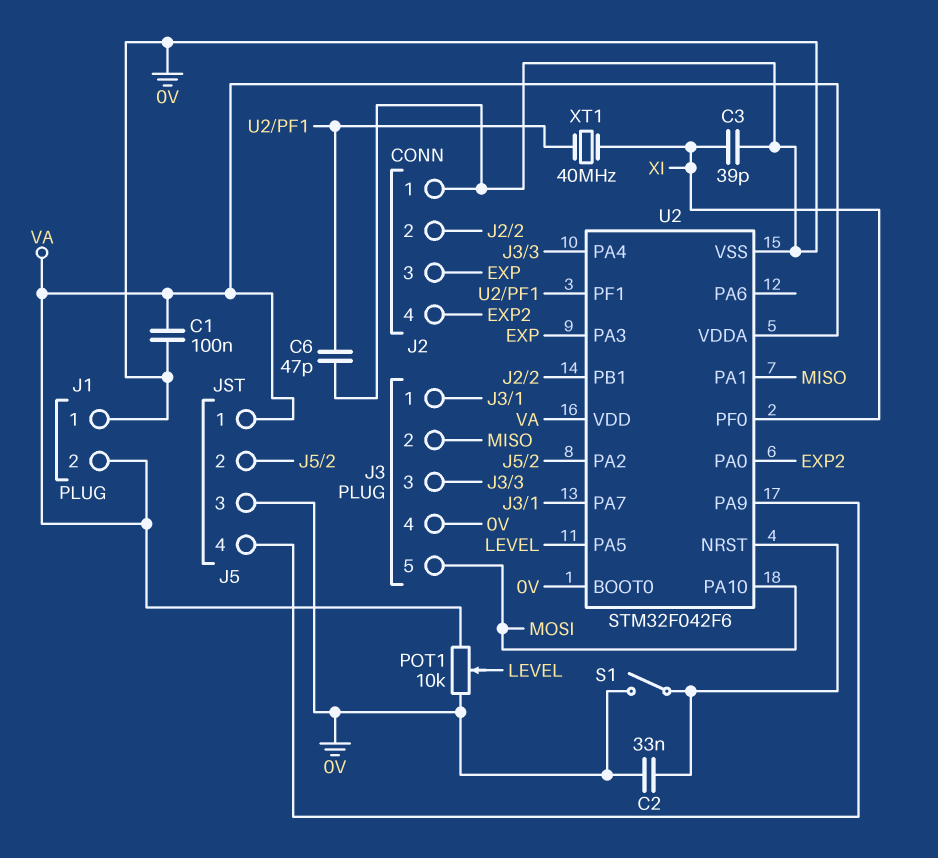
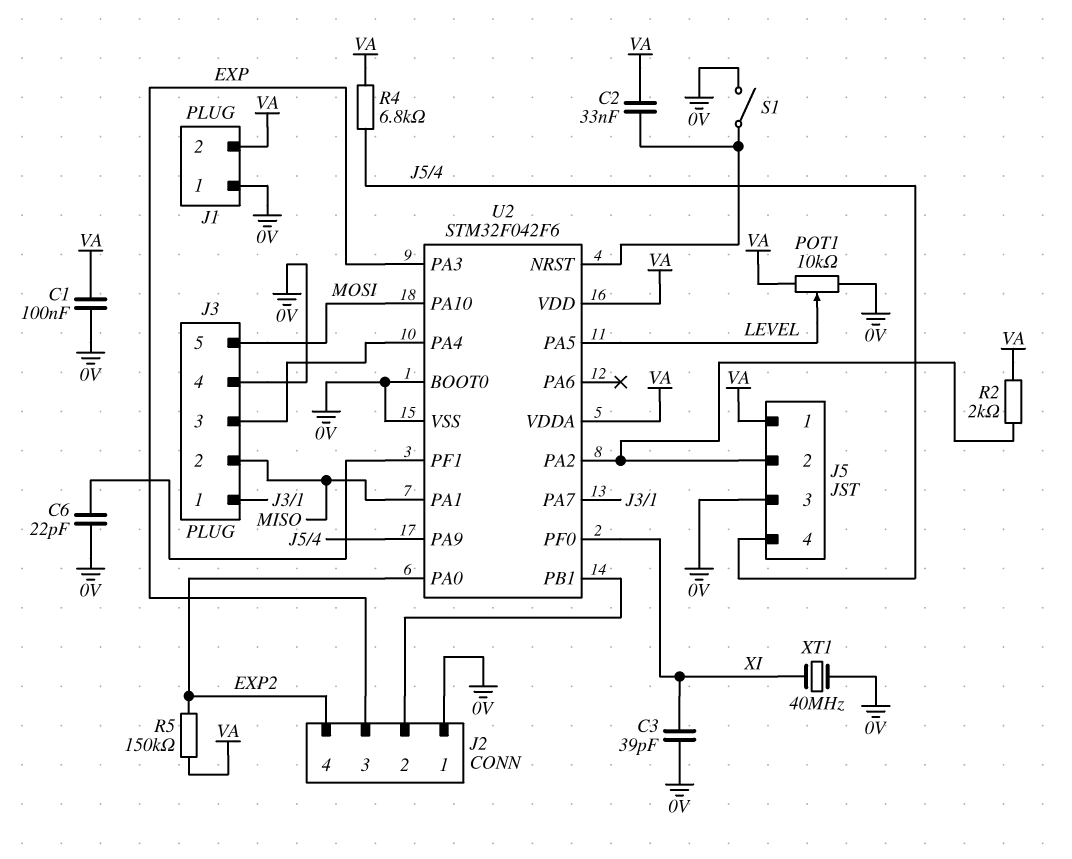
C2: 33nF (0V, U2/NRST) -> 33nF (U2/NRST, VA)
C6: 47pF (0V, U2/PF1) -> 22pF (0V, U2/PF1)
R2: none -> 2k (J5/2, VA)
R4: none -> 6.8k (J5/4, VA)
R5: none -> 150k (EXP2, VA)
XT1: 40MHz (U2/PF1, XI) -> 40MHz (0V, XI)

